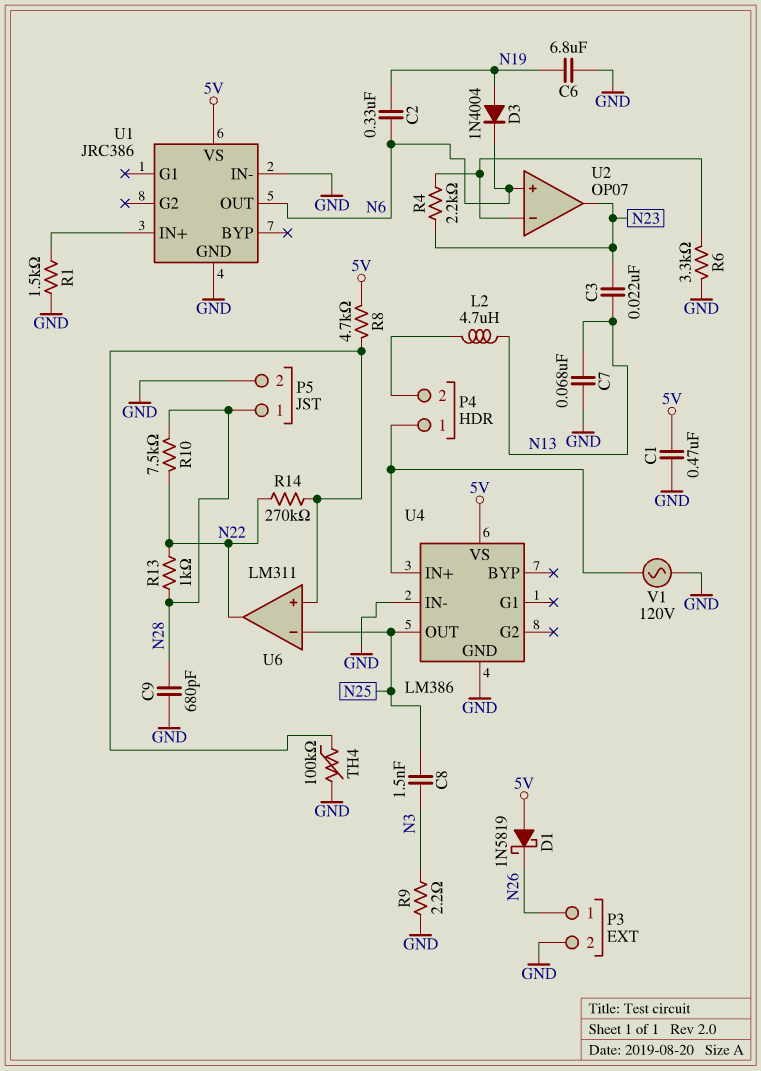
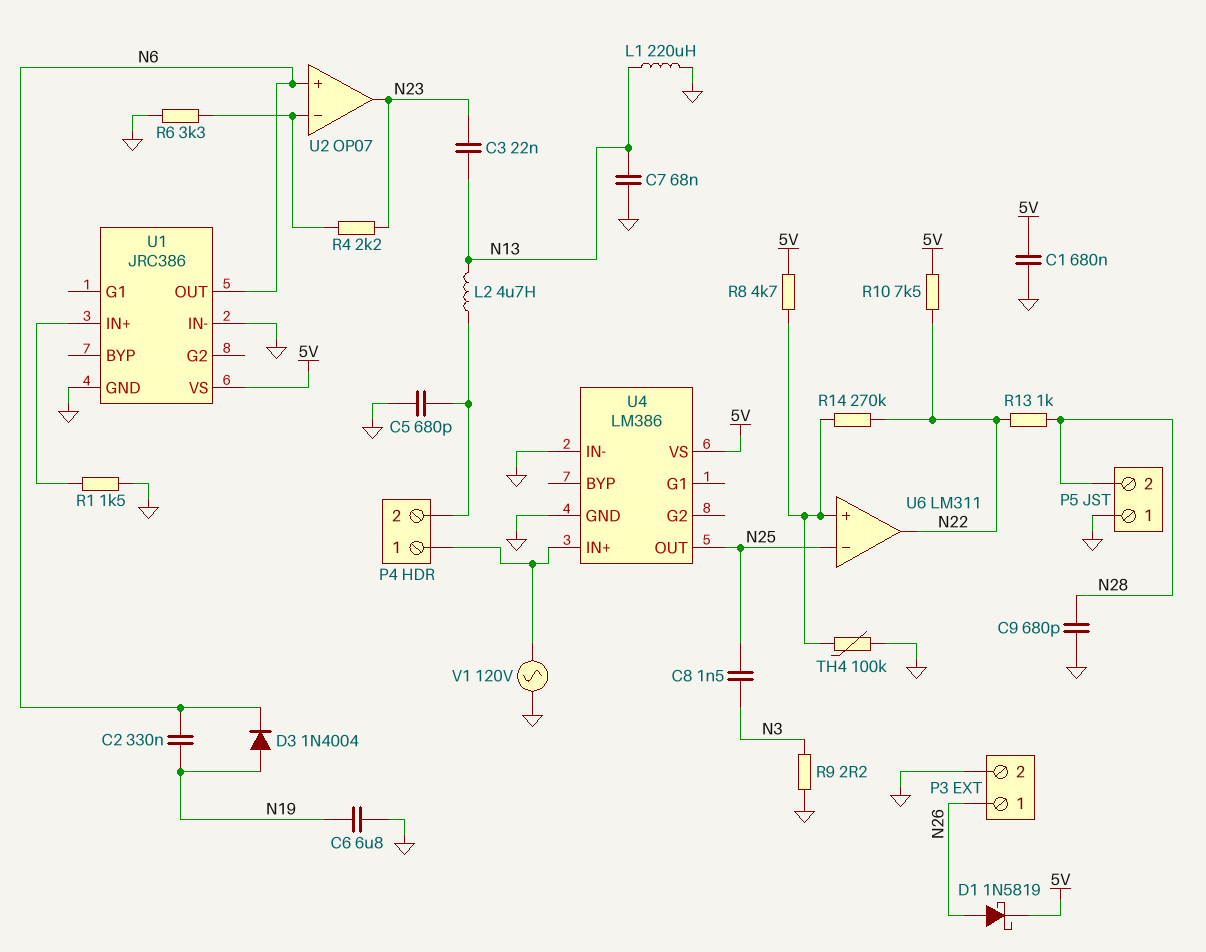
C1: 470nF (5V, GND) -> 680nF (5V, GND)
C5: none -> 680pF (GND, P4/2)
D1: schottky 1N5819 (A 5V, K N26) -> schottky 1N5819 (A N26, K 5V)
L1: none -> 220uH (GND, N13)
P5 pin 1: N28 -> GND
P5 pin 2: GND -> N28
R10: 7.5k (N22, N28) -> 7.5k (5V, N22)

